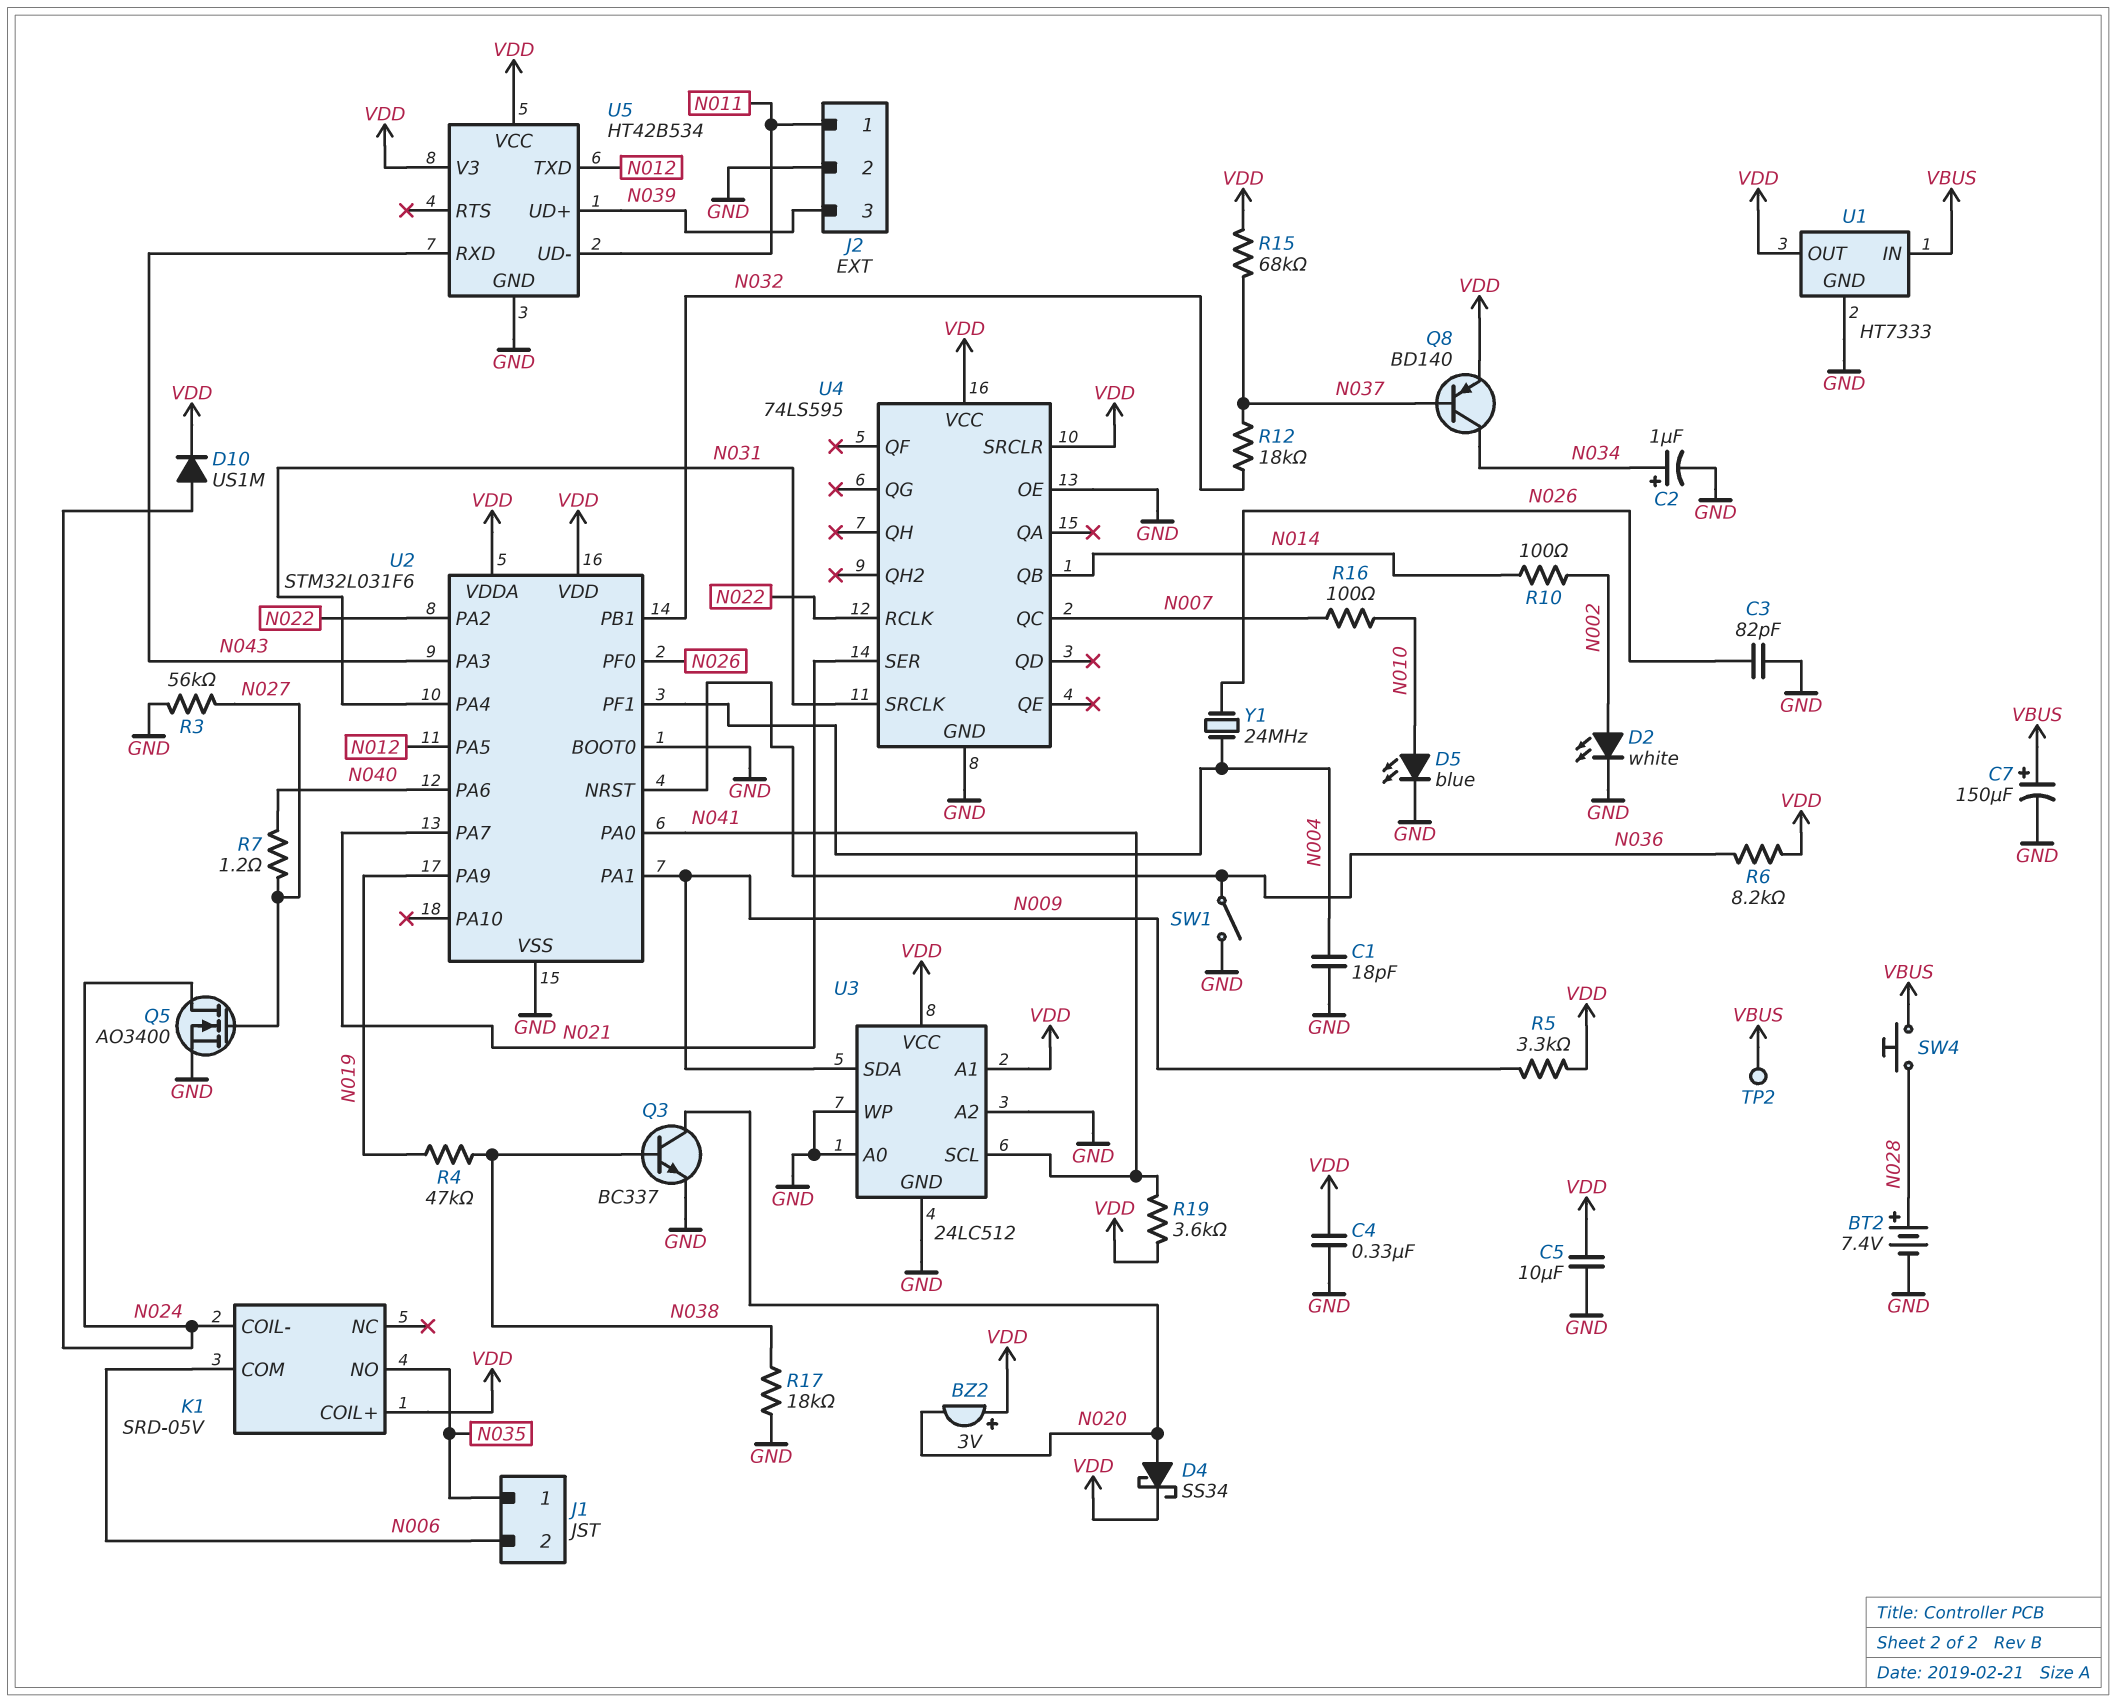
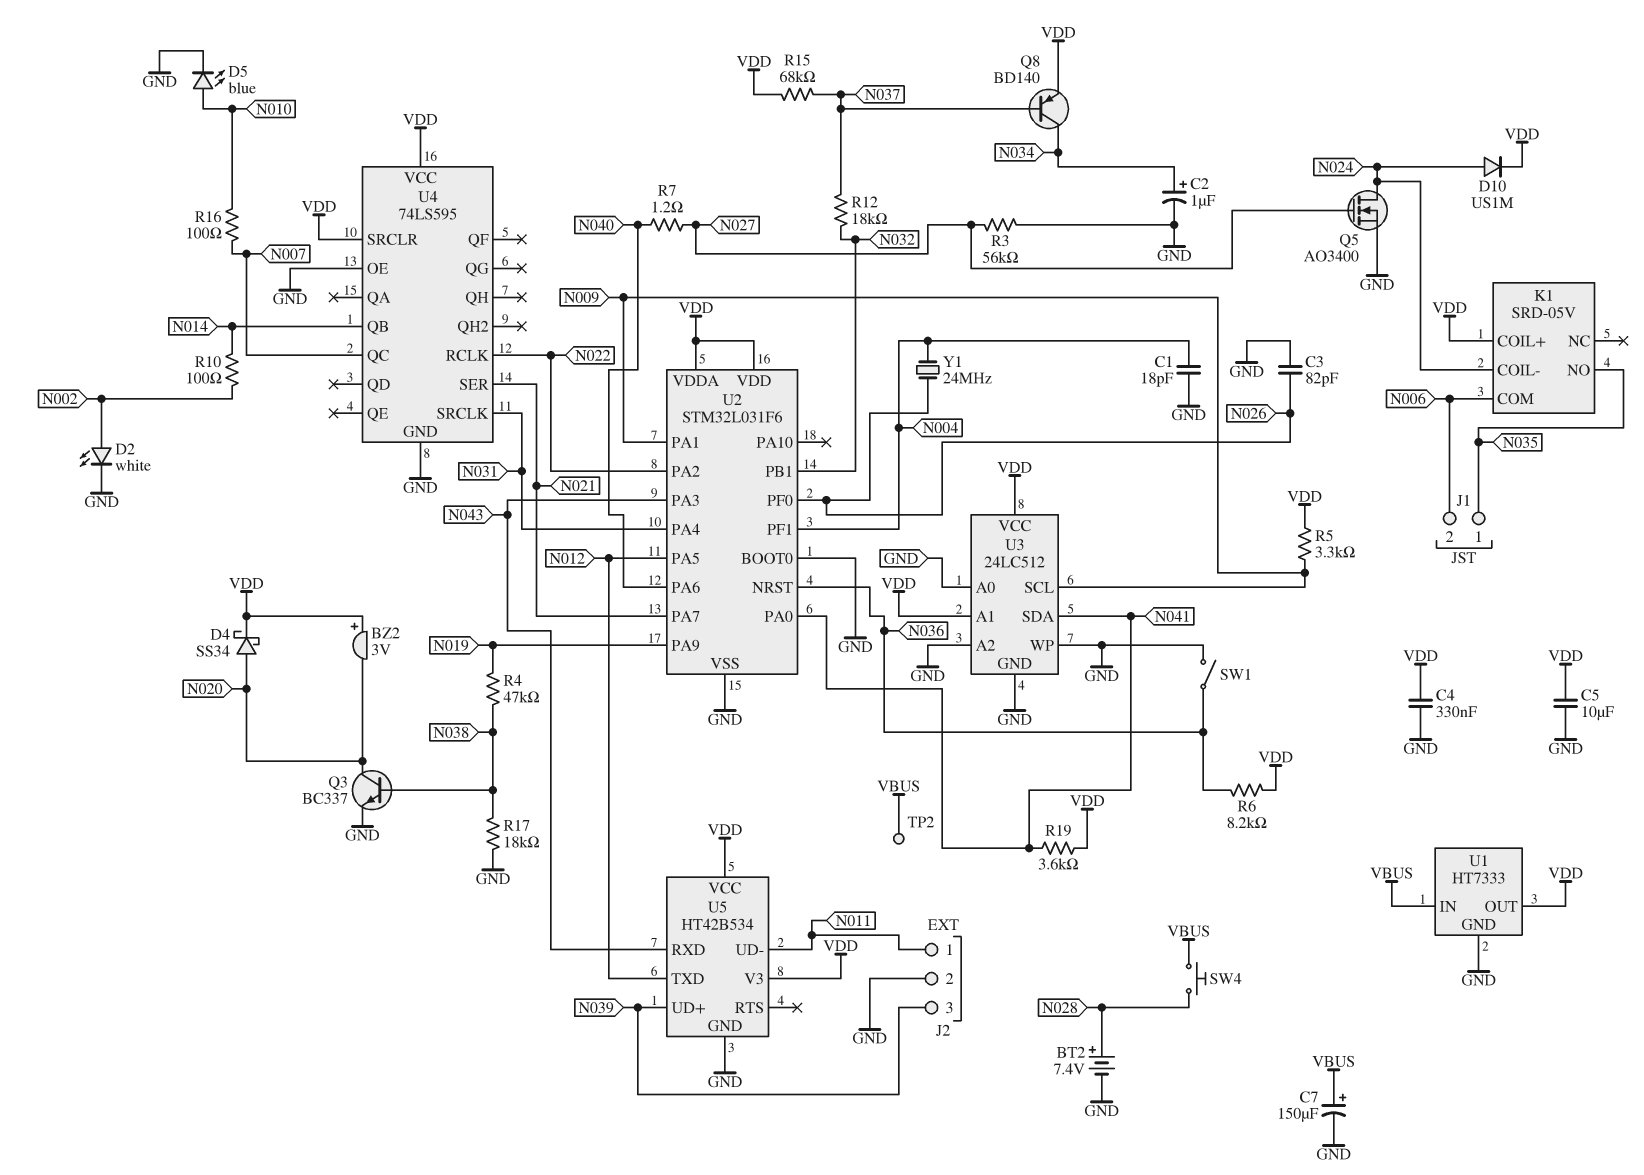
U3 pin SCL: N041 -> N009
U3 pin SDA: N009 -> N041

